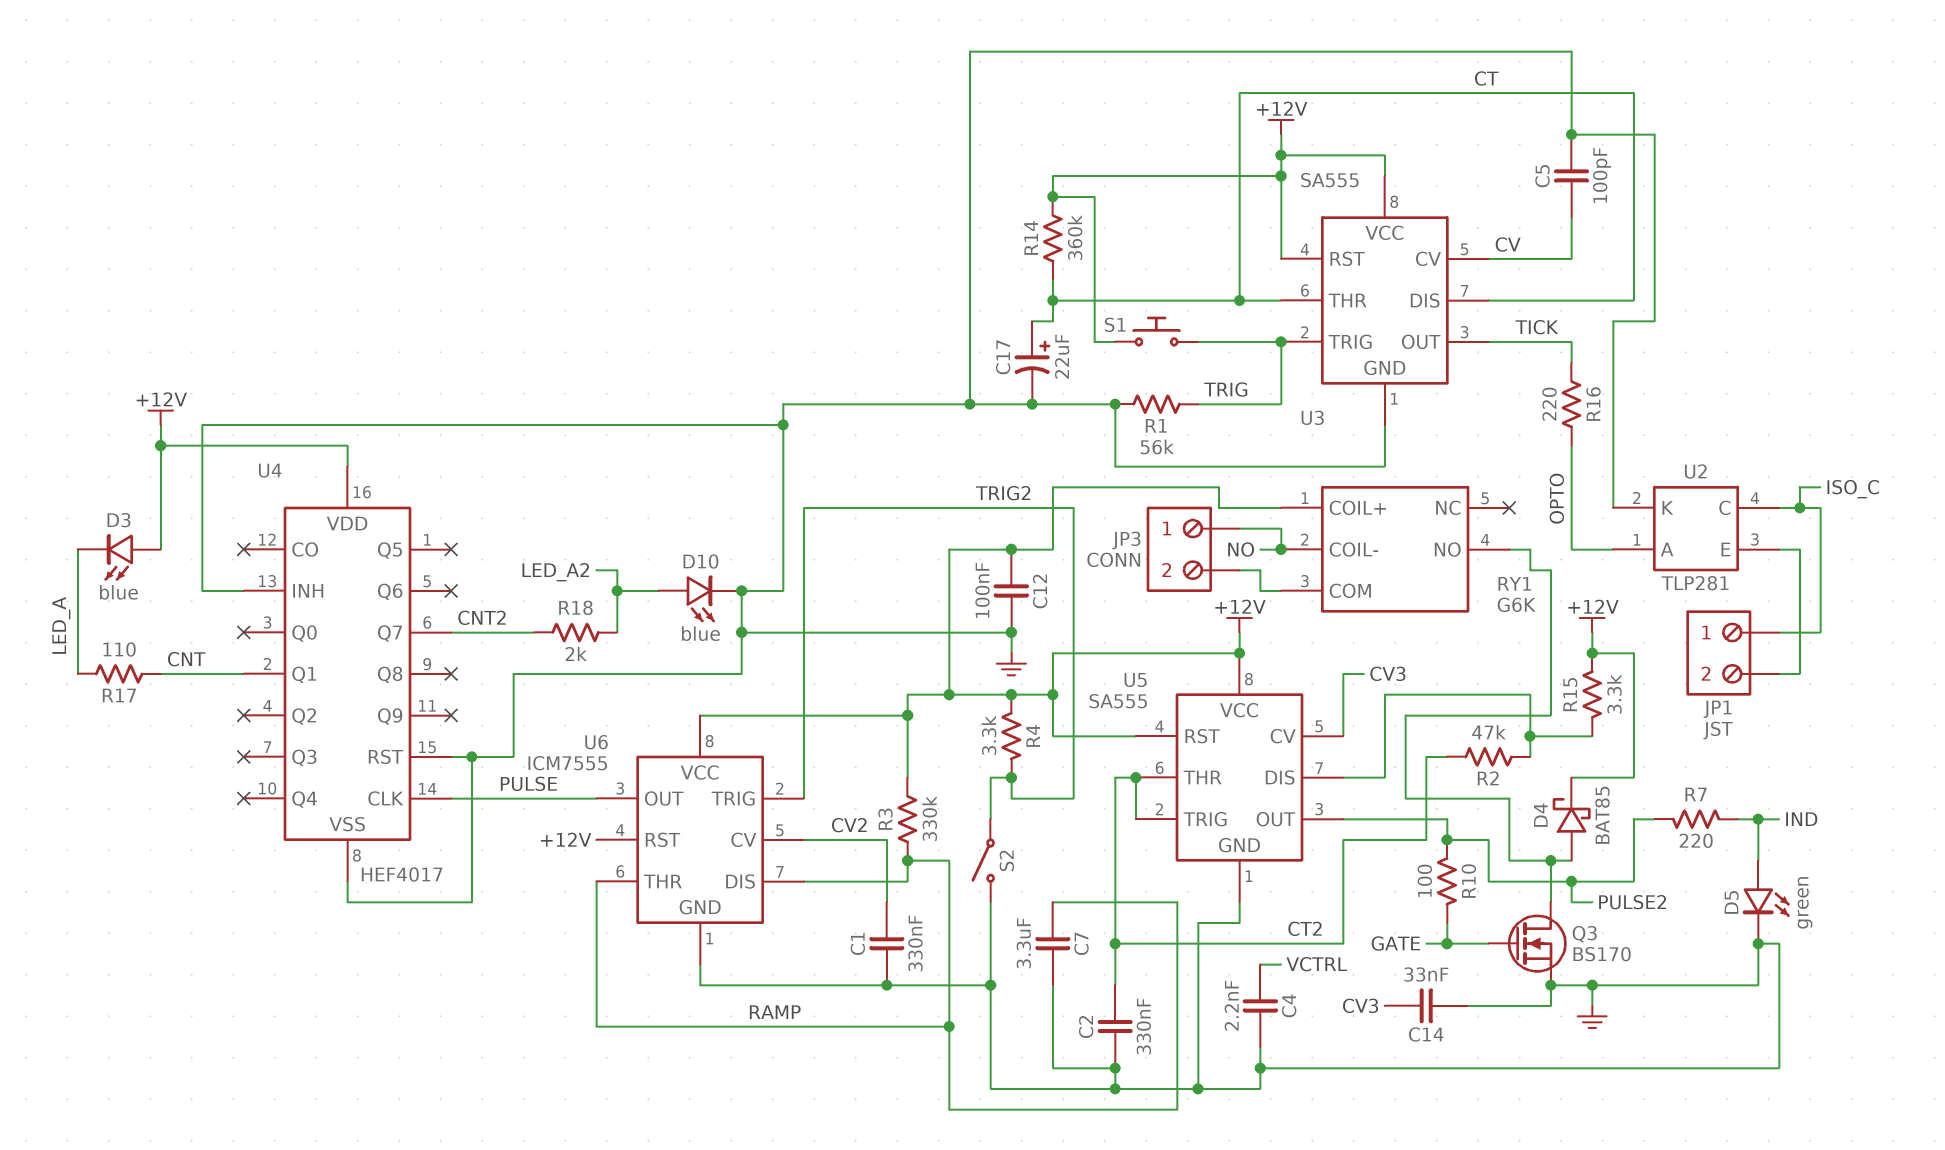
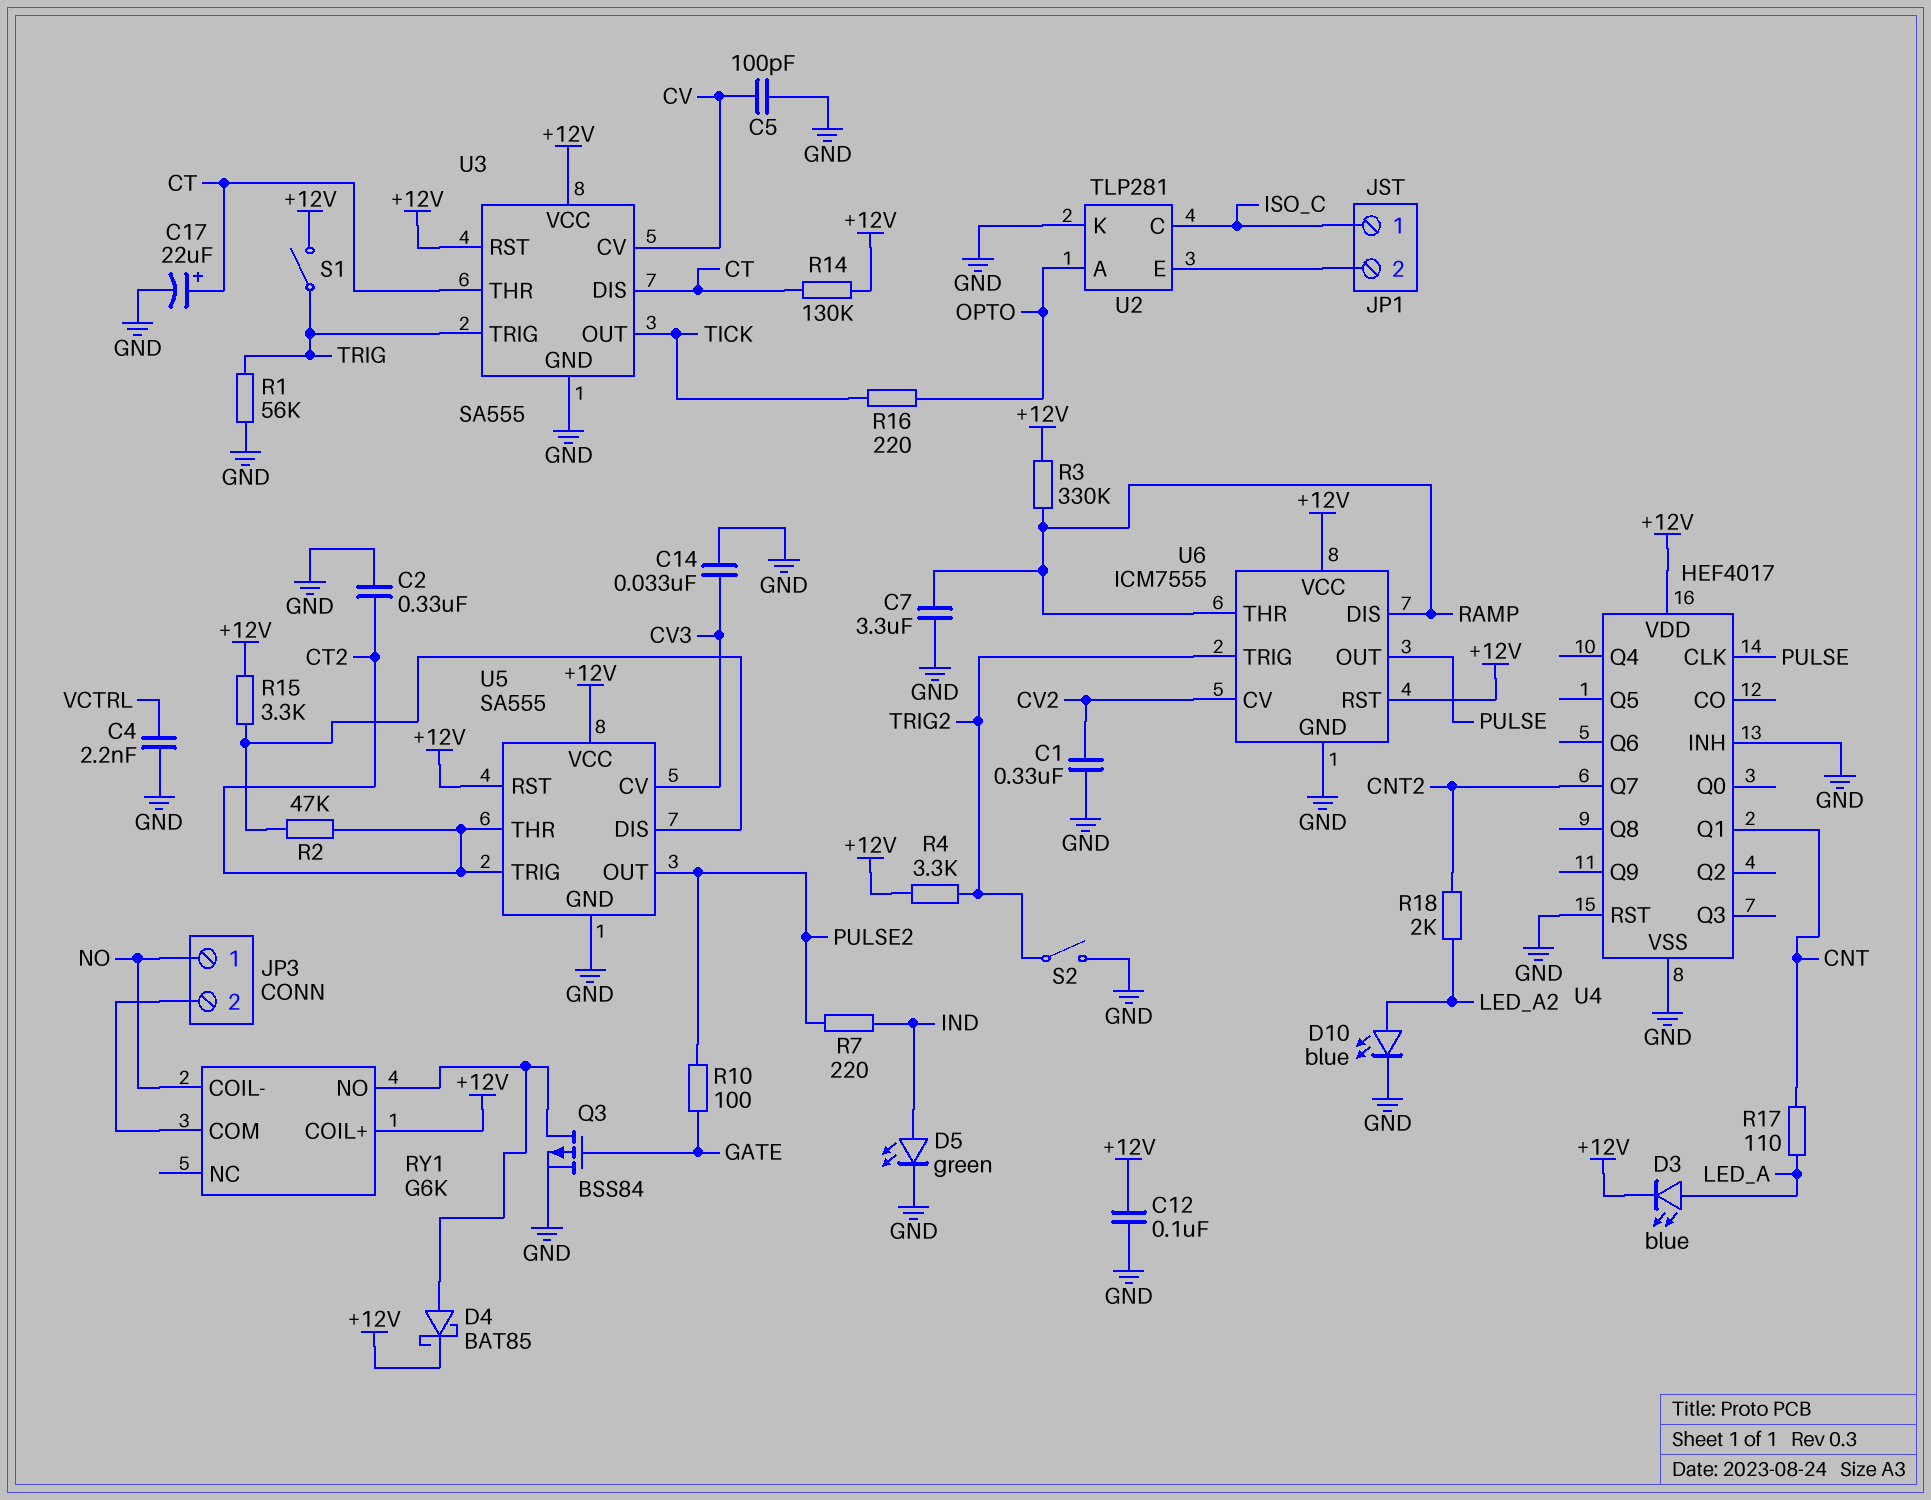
D3: LED blue (A +12V, K LED_A) -> LED blue (A LED_A, K +12V)
Q3: NMOS BS170 (G GATE, D RY1/NO, S GND) -> PMOS BSS84 (G GATE, D RY1/NO, S GND)
R14: 360k (+12V, CT) -> 130k (+12V, CT)
S1: button (+12V, TRIG) -> switch (+12V, TRIG)

